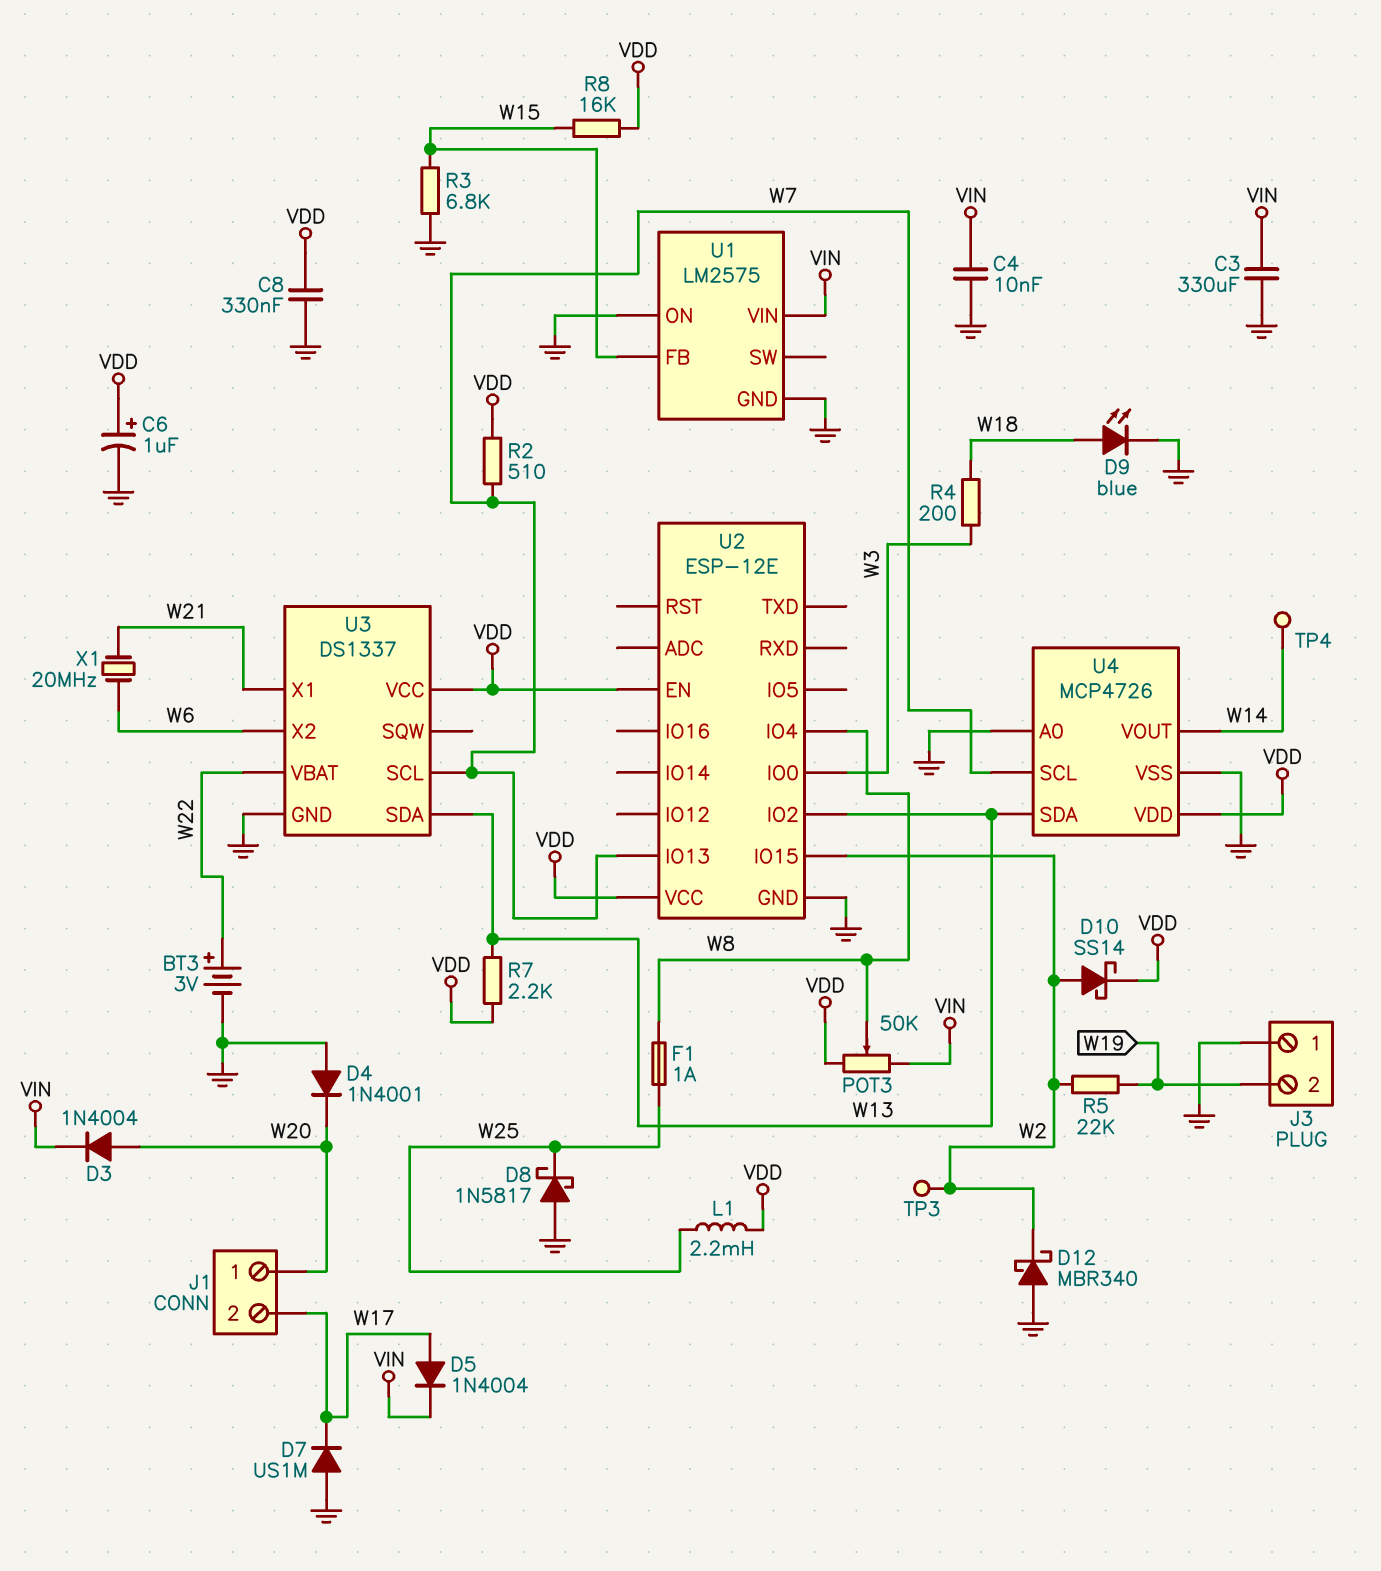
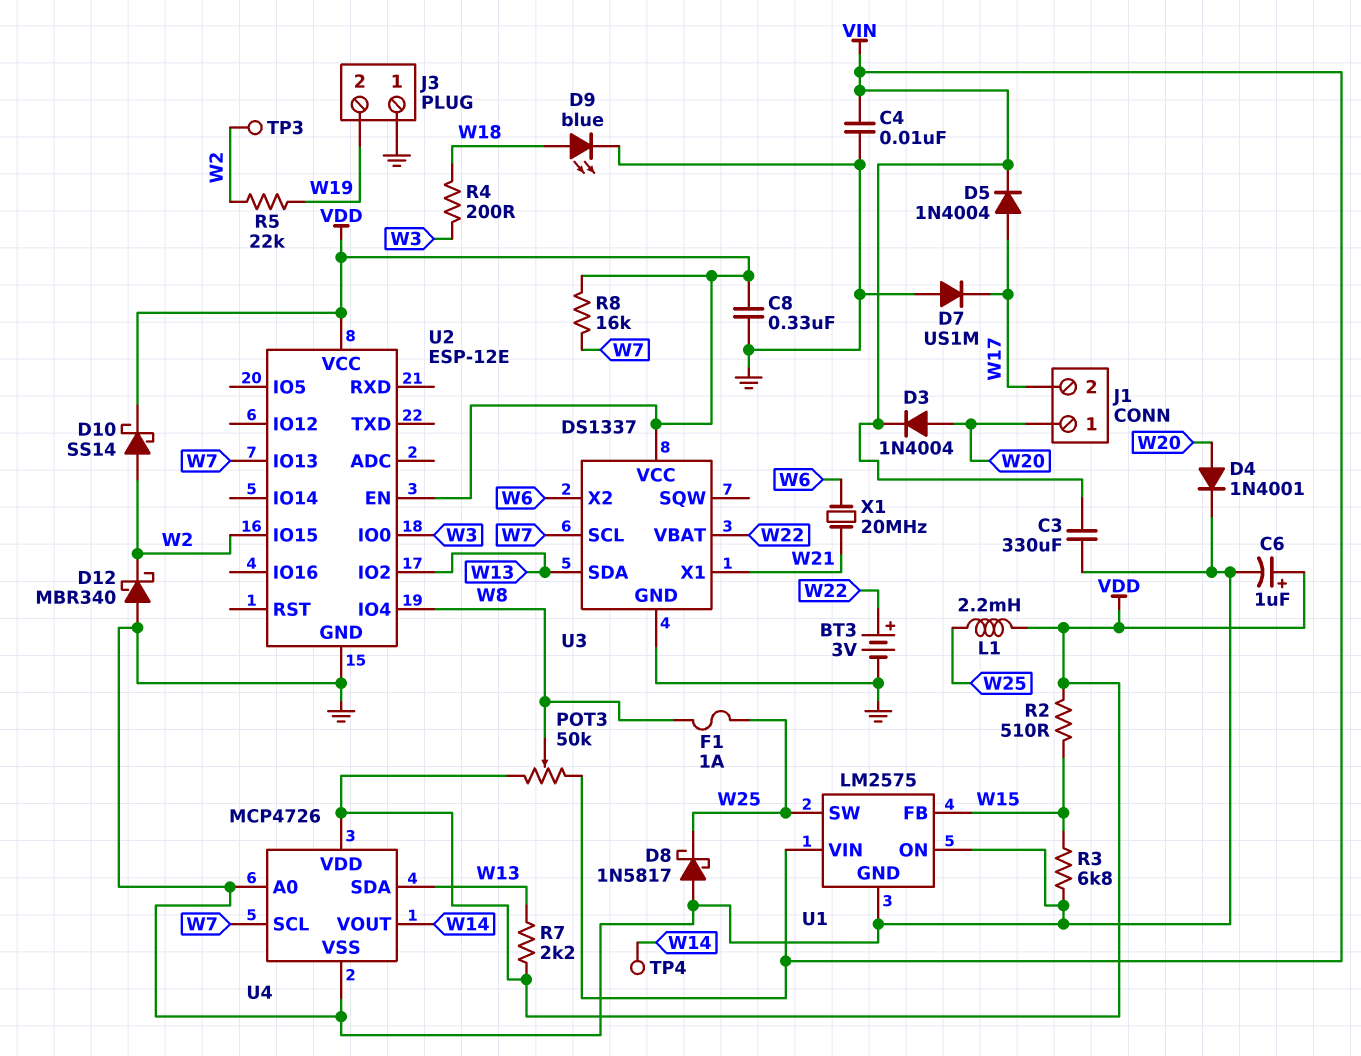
D4: diode 1N4001 (A GND, K W20) -> diode 1N4001 (A W20, K GND)
R2: 510 (VDD, W7) -> 510 (VDD, W15)
R8: 16k (VDD, W15) -> 16k (VDD, W7)
U1 pin SW: none -> W25

